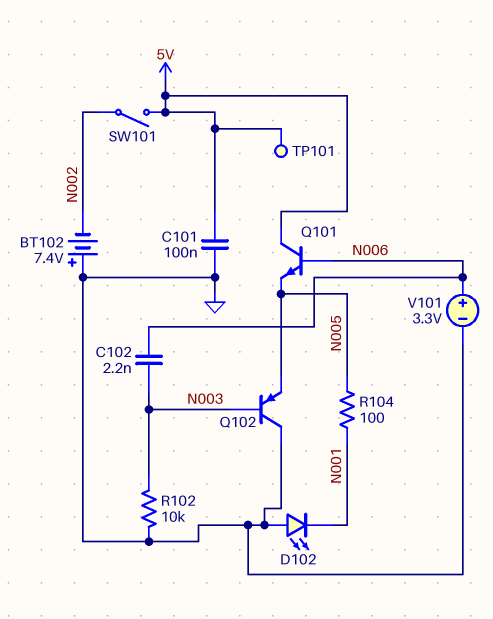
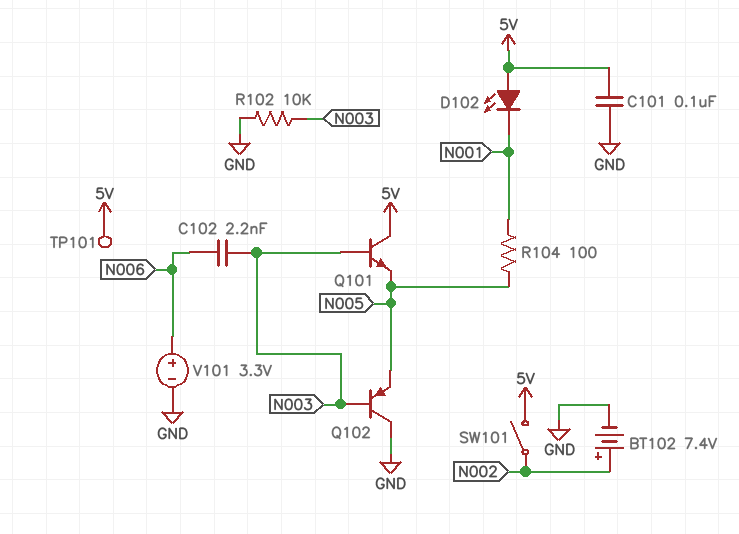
BT102: 7.4V (plus GND, minus N002) -> 7.4V (plus N002, minus GND)
D102: LED (A GND, K N001) -> LED (A 5V, K N001)
Q101: NPN (B N006, C 5V, E N005) -> NPN (B N003, C 5V, E N005)

